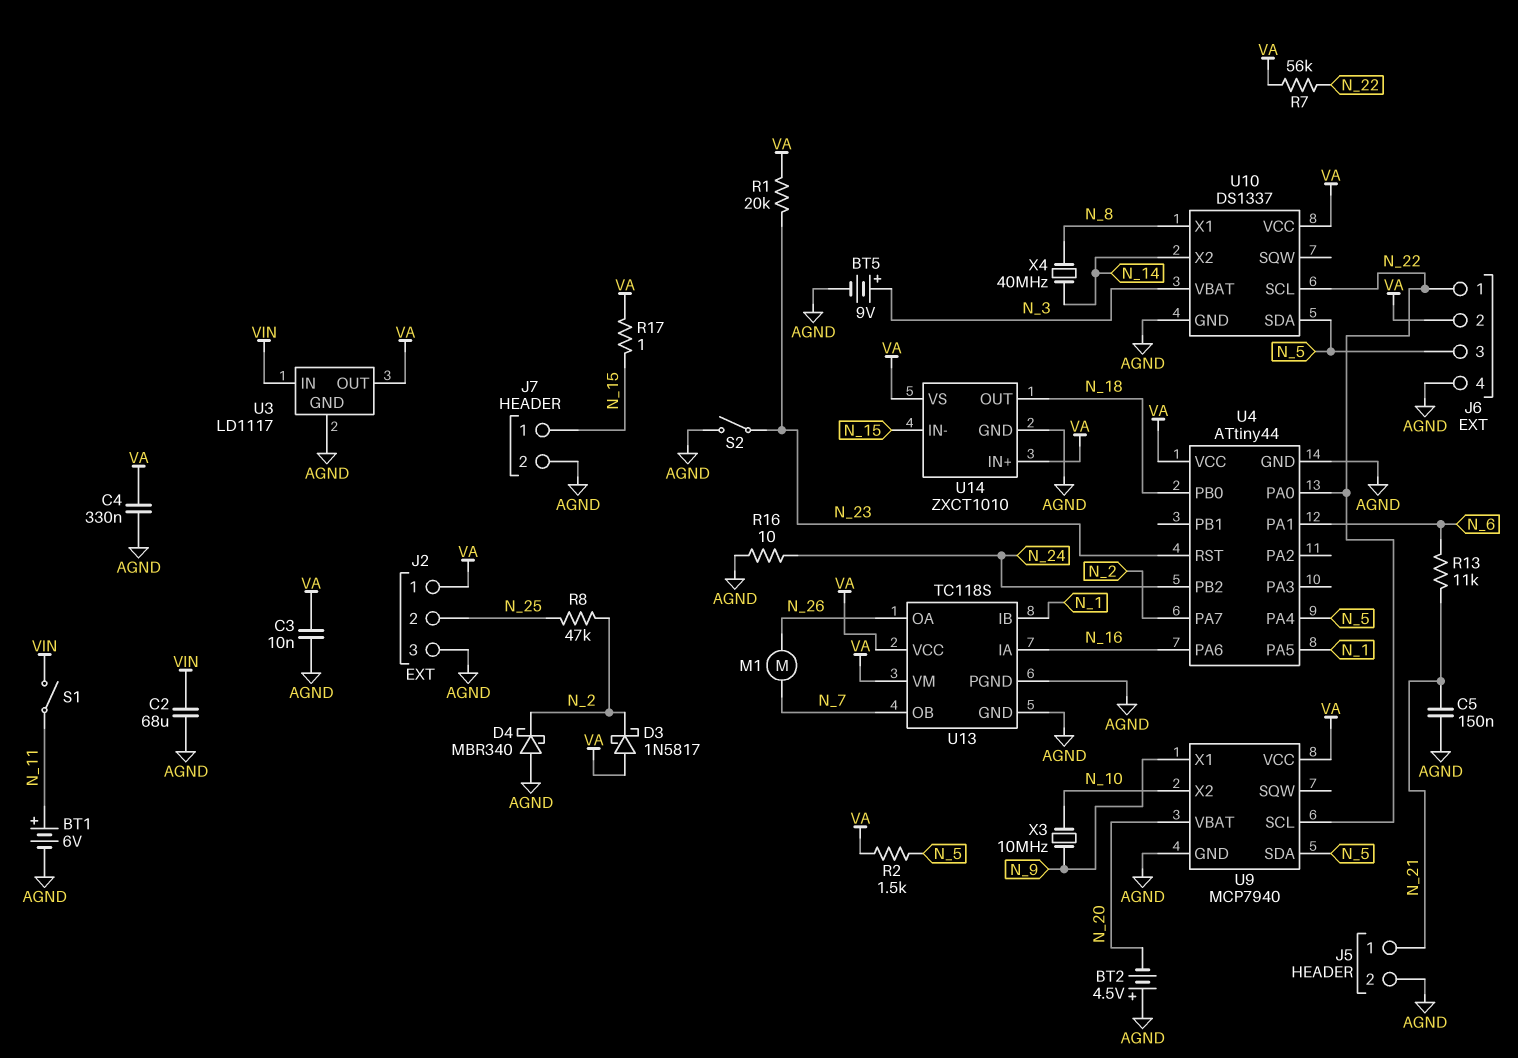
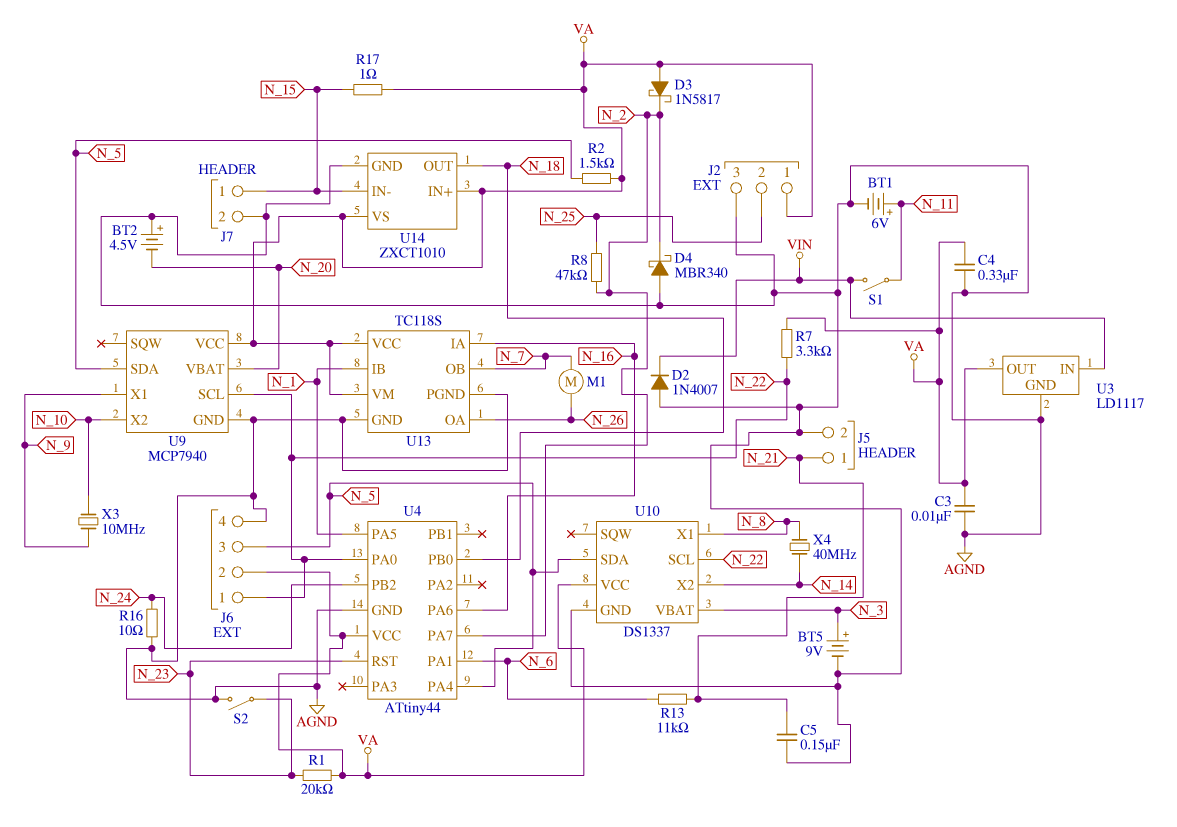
C2: 68uF (AGND, VIN) -> none
D2: none -> diode 1N4007 (A AGND, K VIN)
R7: 56k (N_22, VA) -> 3.3k (N_22, VA)

